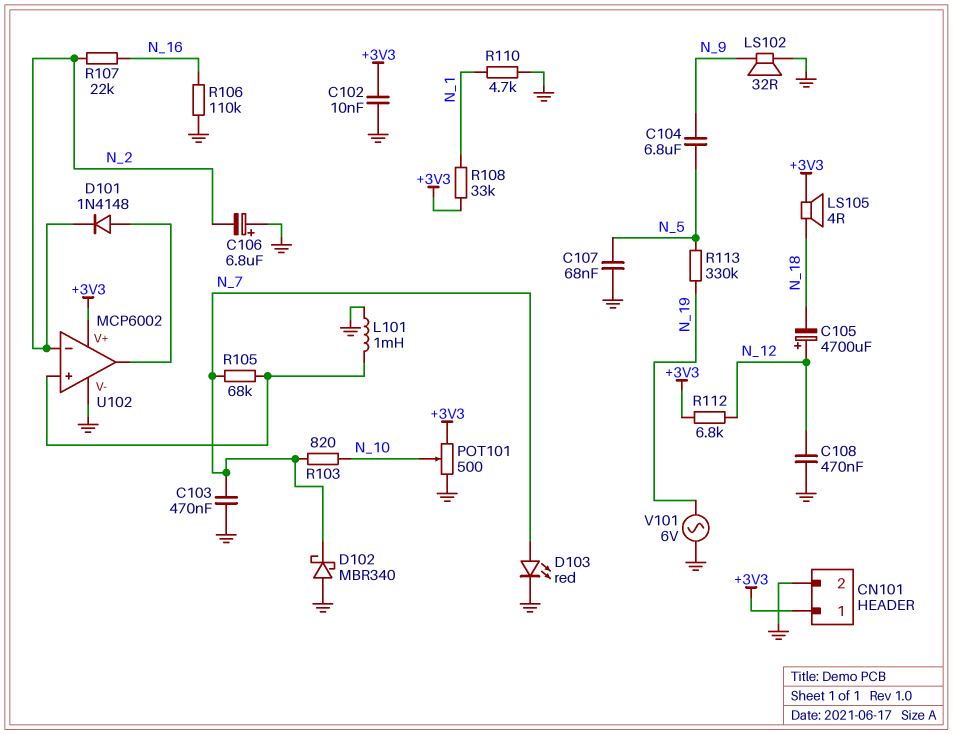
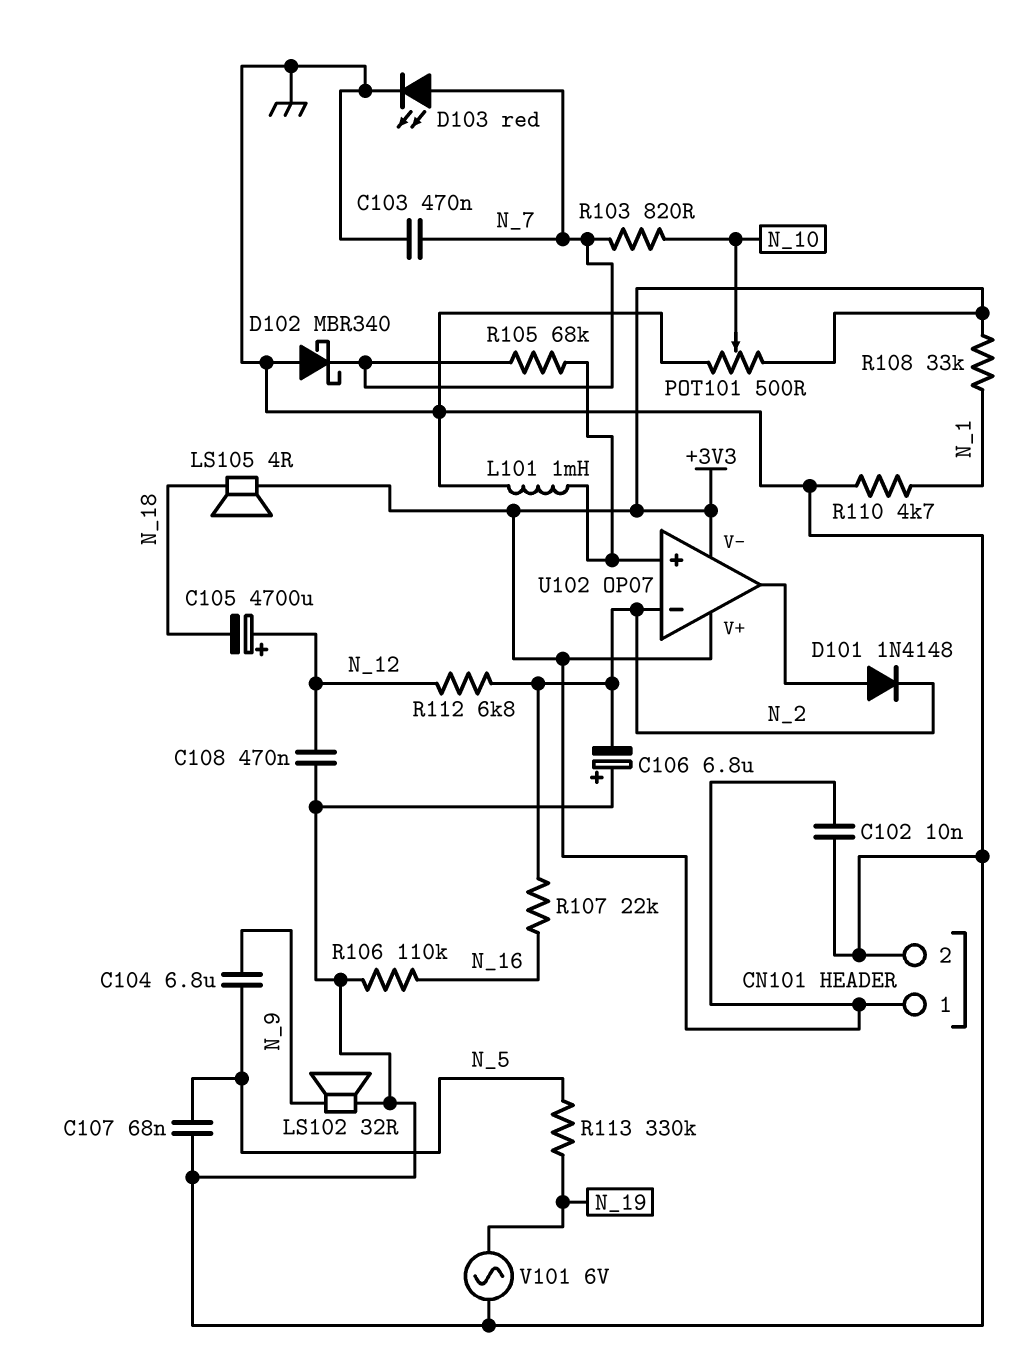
R112: 6.8k (+3V3, N_12) -> 6.8k (N_2, N_12)
U102: MCP6002 -> OP07
U102 pin V-: GND -> +3V3

